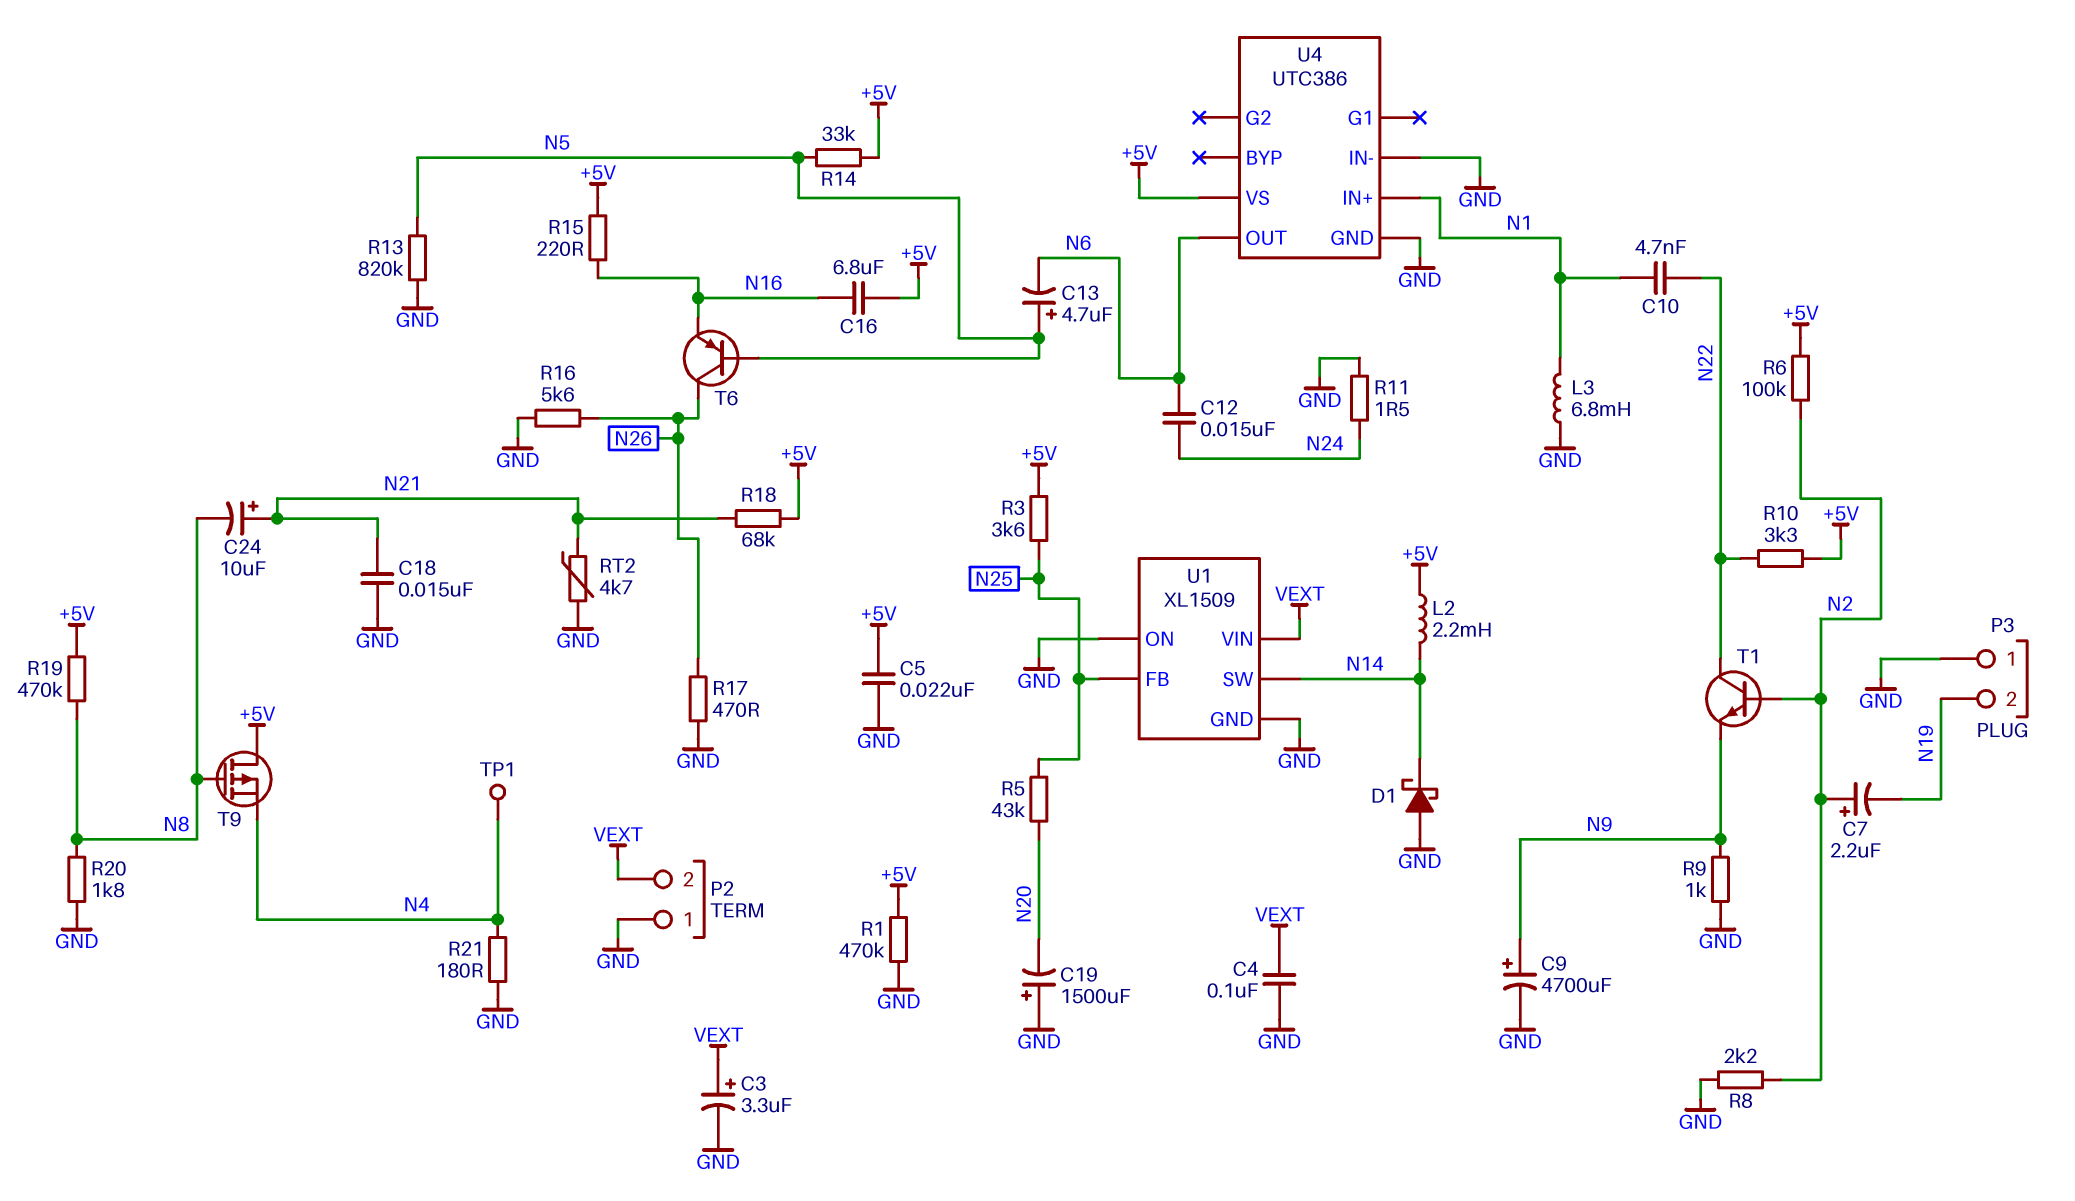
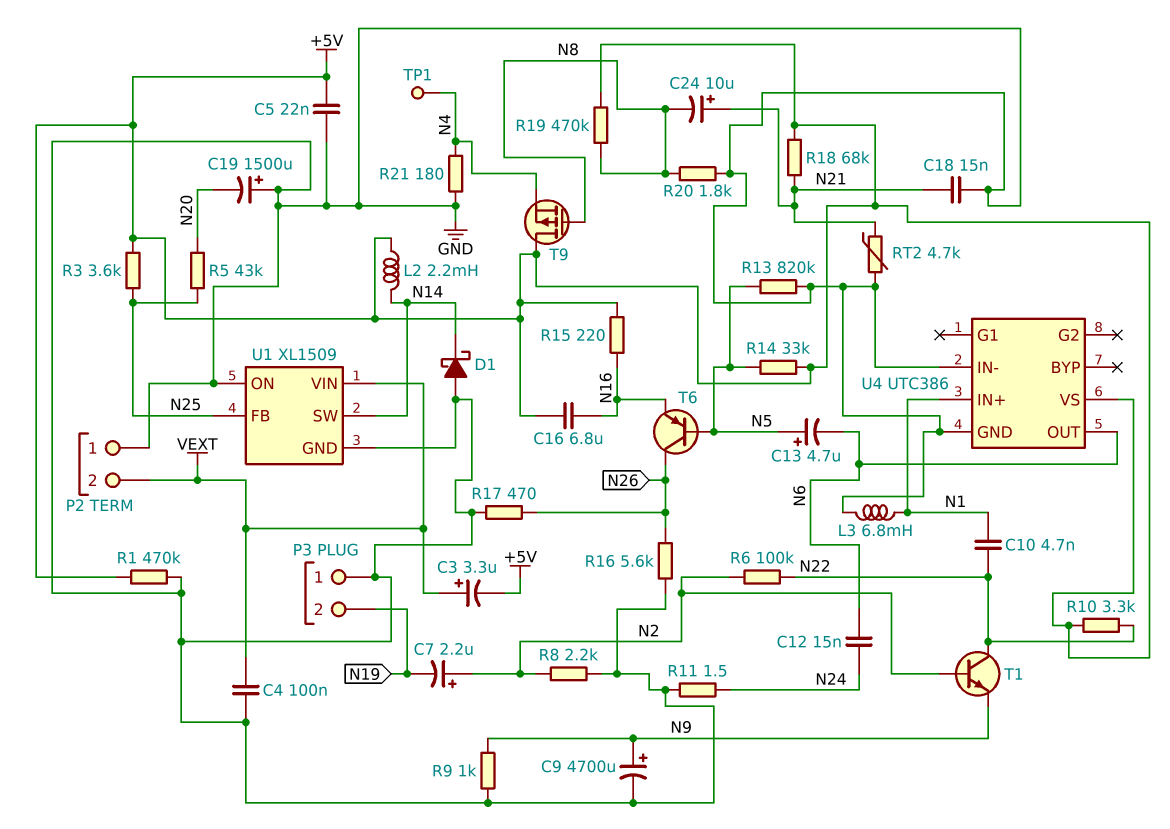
C3: 3.3uF (plus VEXT, minus GND) -> 3.3uF (plus VEXT, minus +5V)
R6: 100k (+5V, N2) -> 100k (N2, N22)

